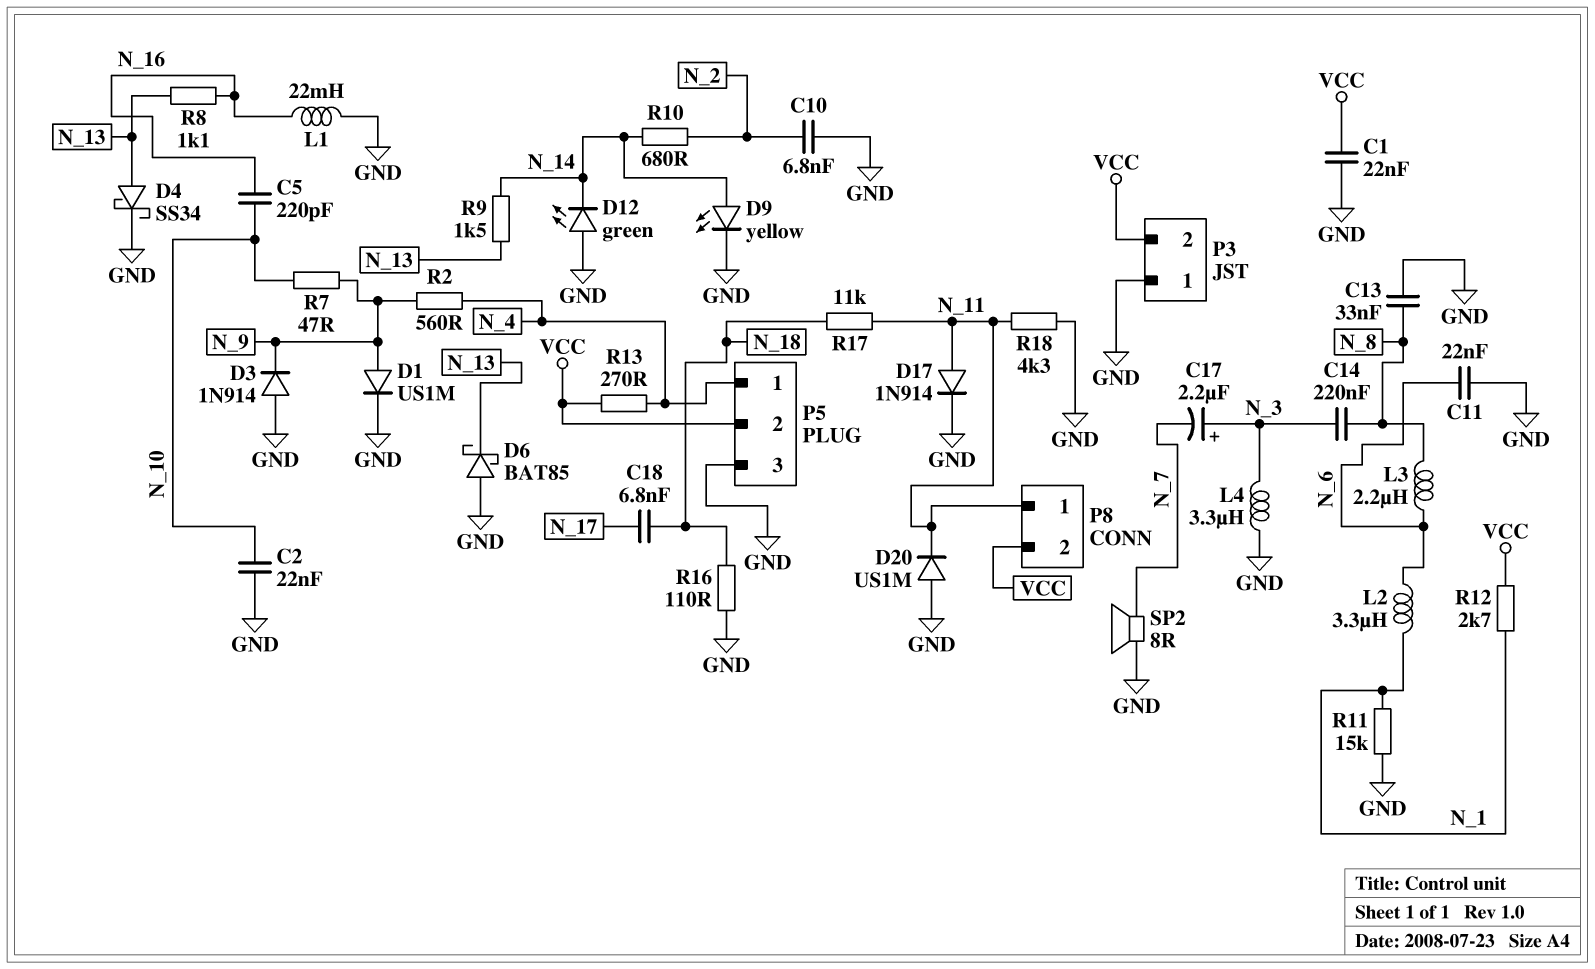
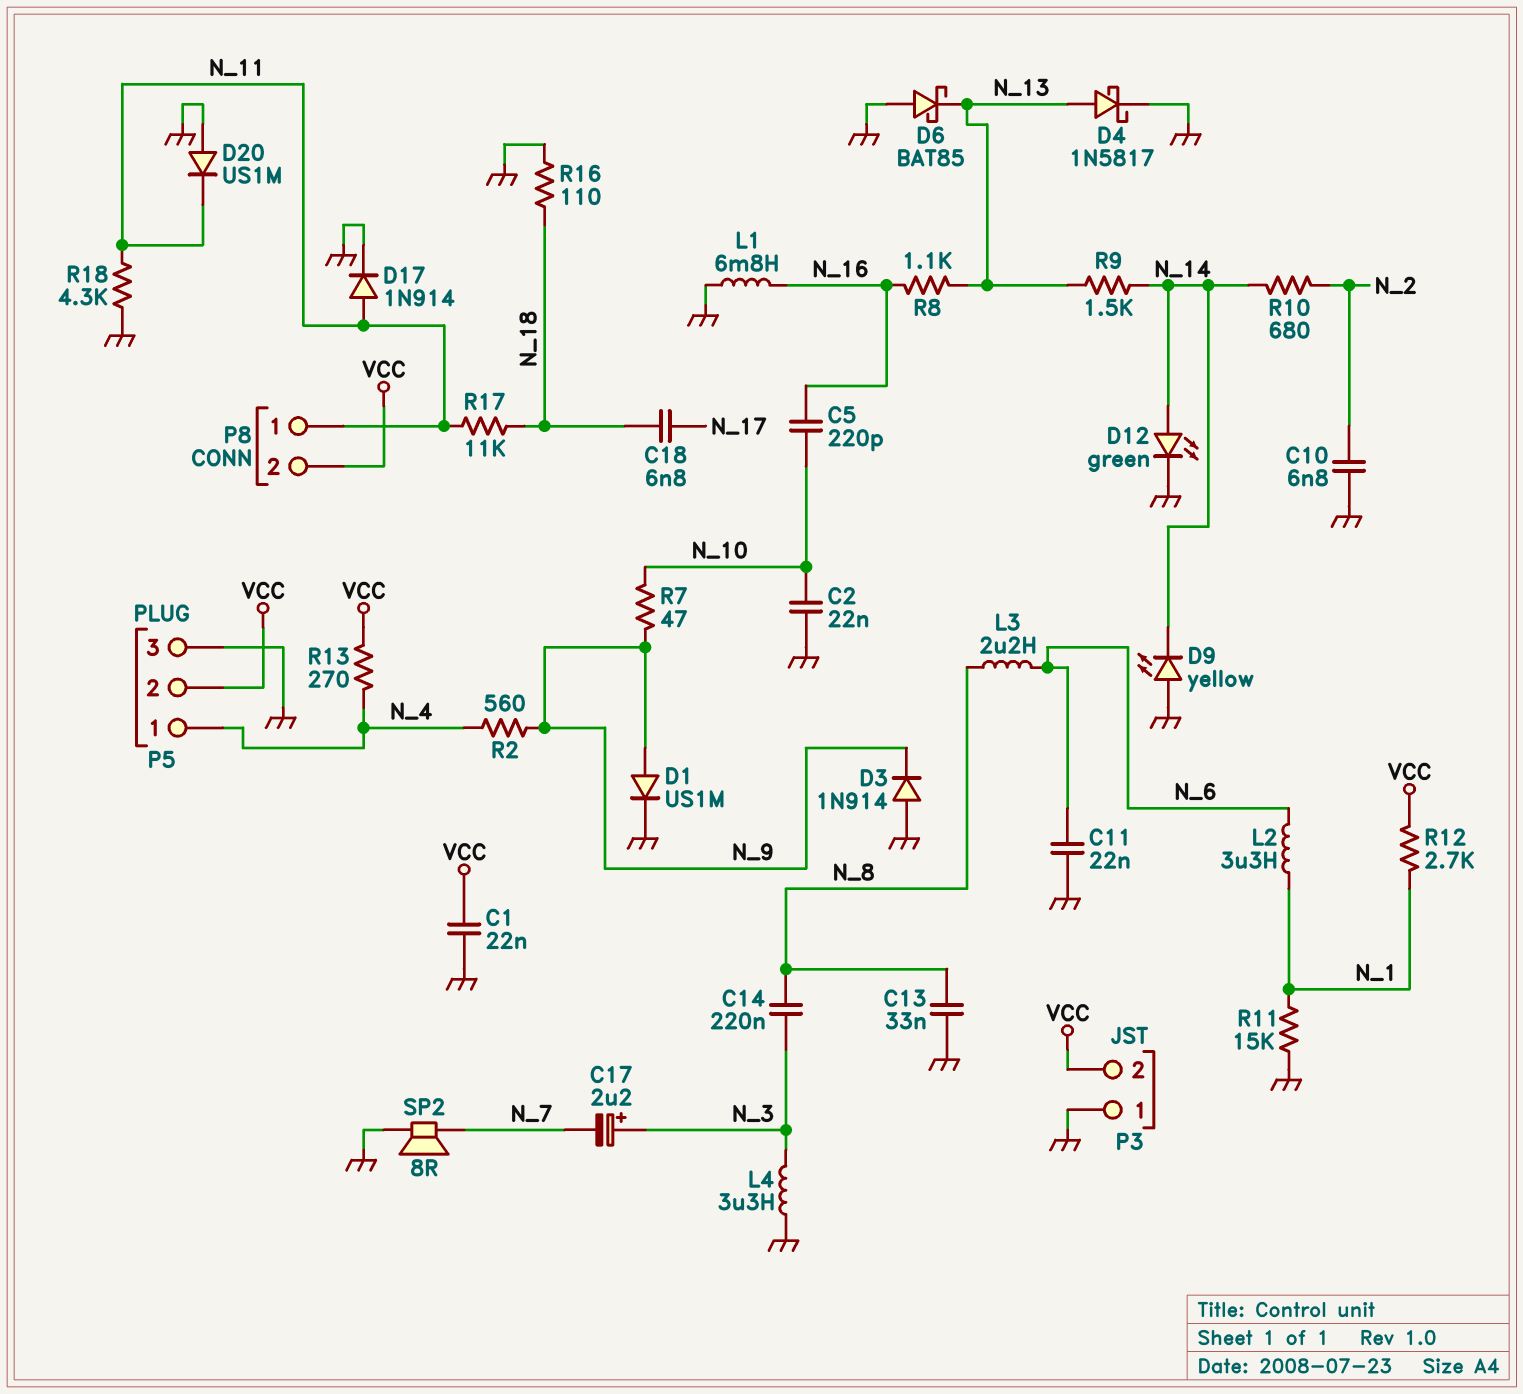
D4: schottky SS34 (A N_13, K GND) -> schottky 1N5817 (A N_13, K GND)
D9: LED yellow (A N_14, K GND) -> LED yellow (A GND, K N_14)
D12: LED green (A GND, K N_14) -> LED green (A N_14, K GND)
L1: 22mH (GND, N_16) -> 6.8mH (GND, N_16)

